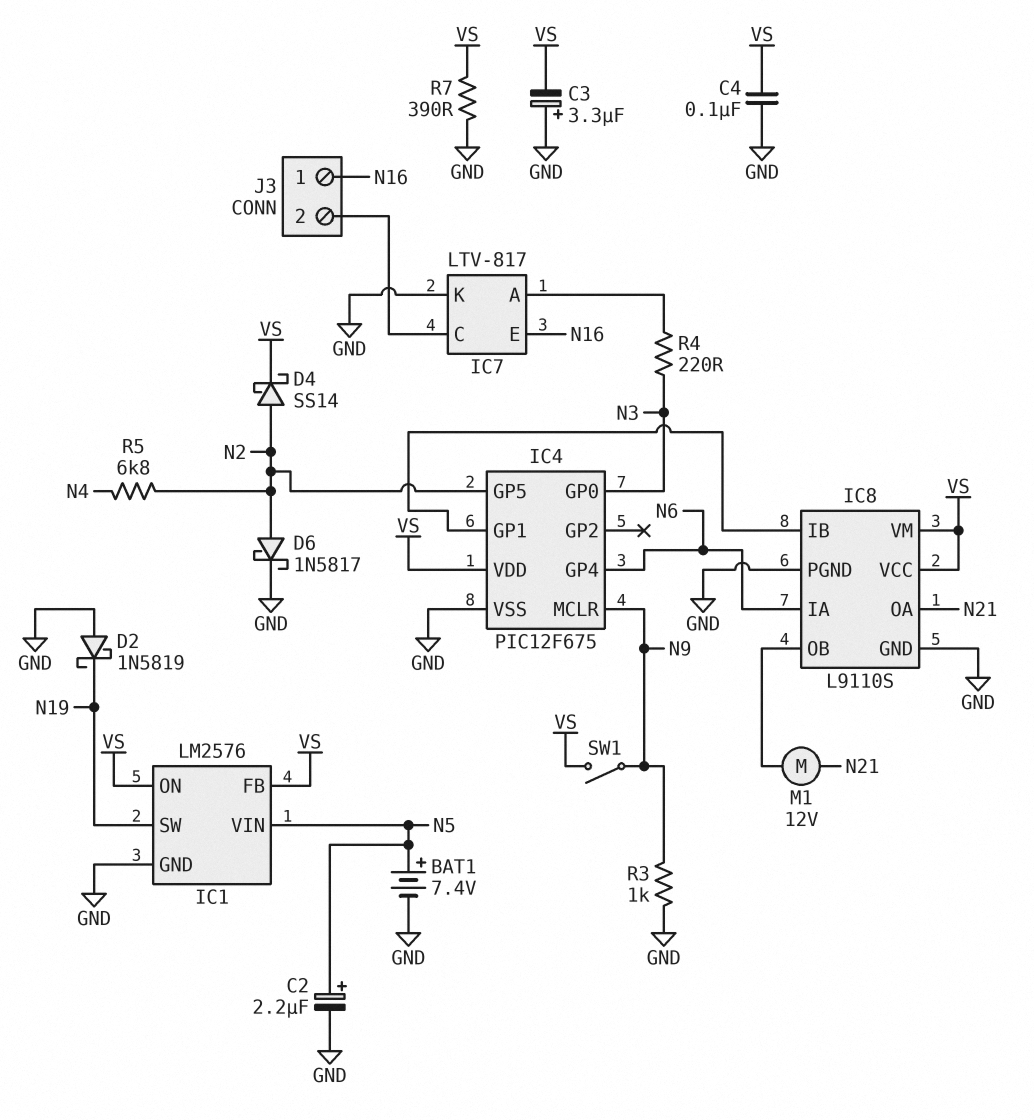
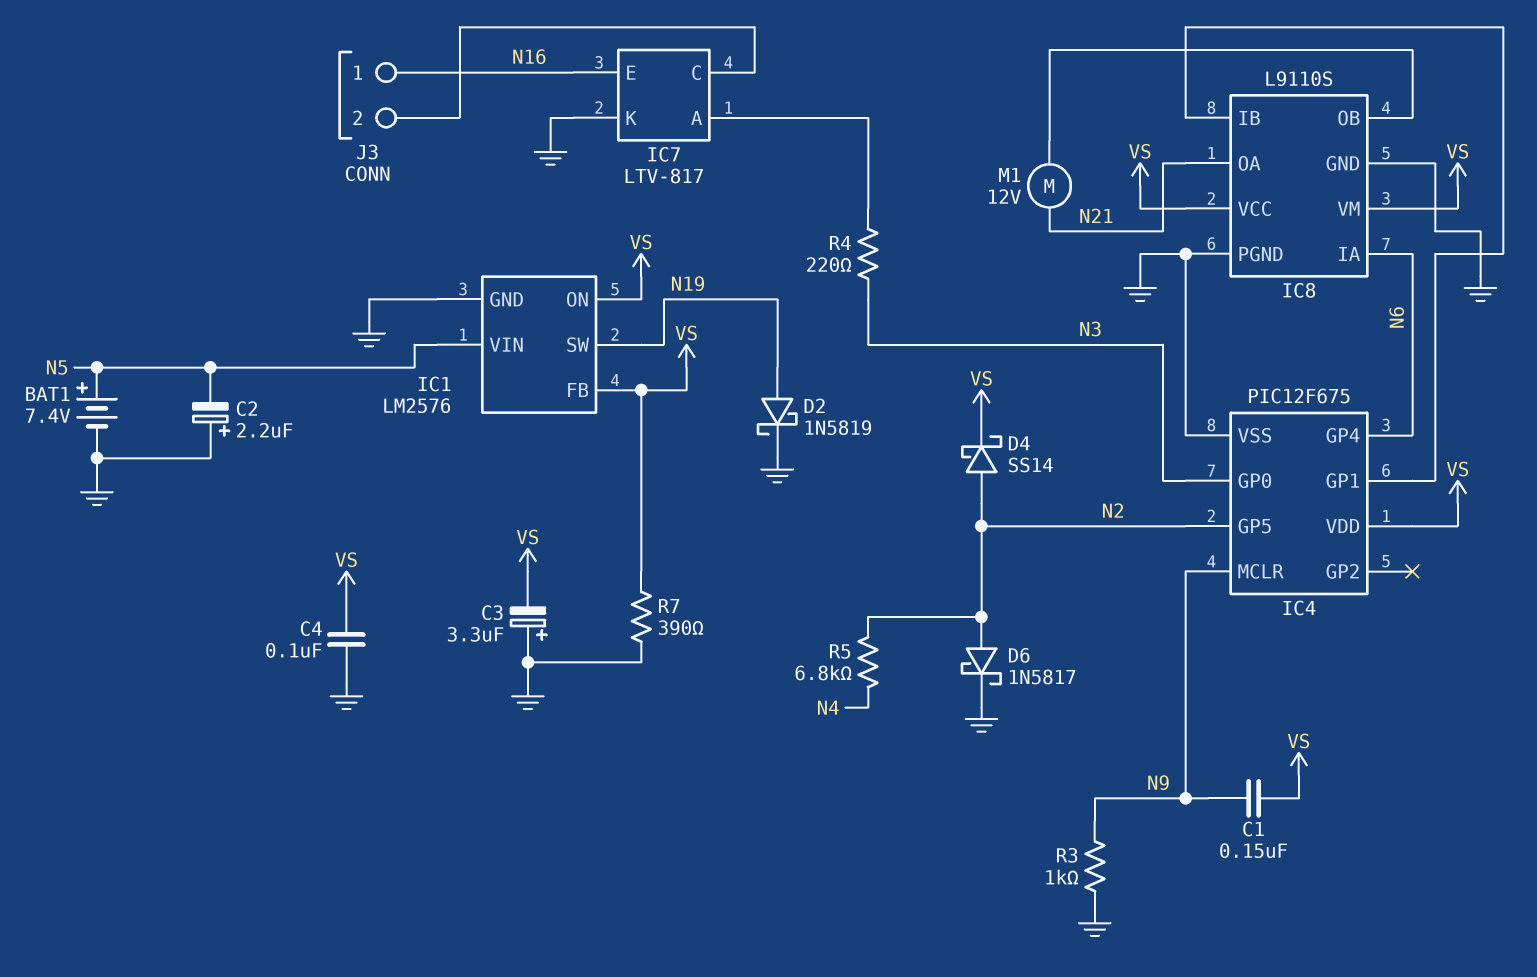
C1: none -> 150nF (N9, VS)
C2: 2.2uF (plus N5, minus GND) -> 2.2uF (plus GND, minus N5)
D2: schottky 1N5819 (A GND, K N19) -> schottky 1N5819 (A N19, K GND)
SW1: switch (N9, VS) -> none

